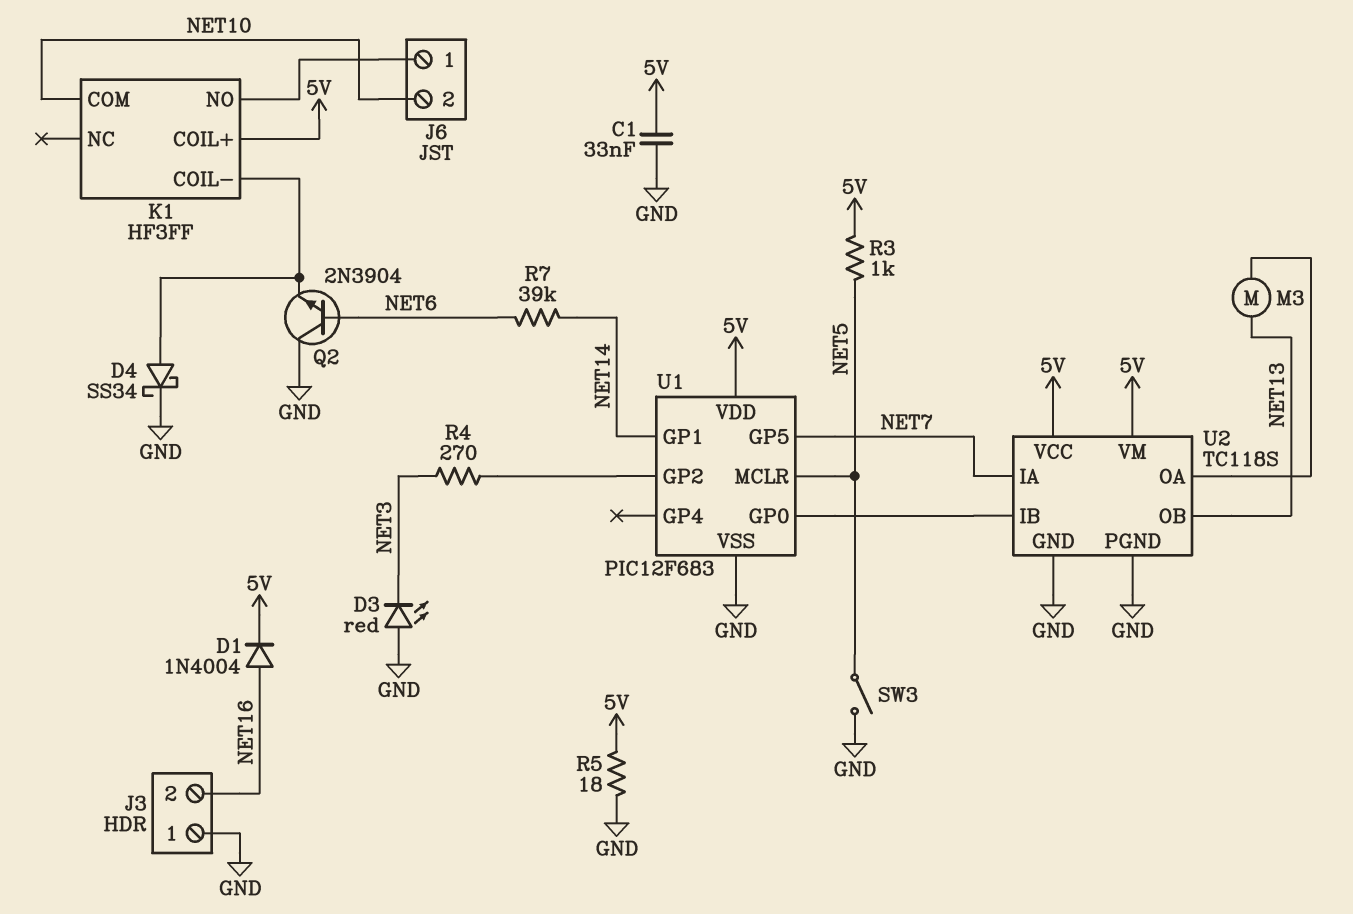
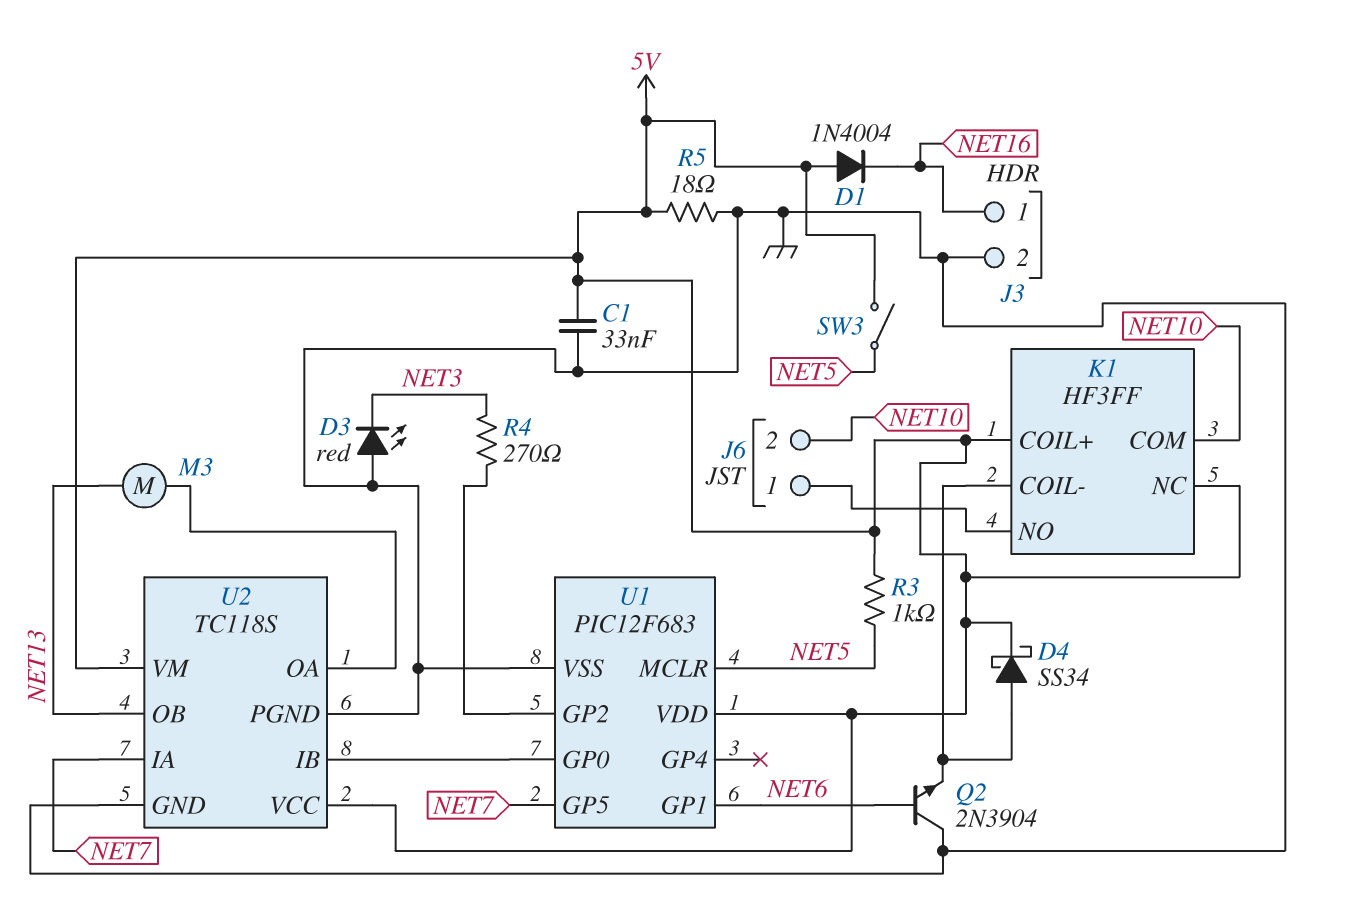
D1: diode 1N4004 (A NET16, K 5V) -> diode 1N4004 (A 5V, K NET16)
D4: schottky SS34 (A K1/COIL-, K GND) -> schottky SS34 (A K1/COIL-, K 5V)
J3 pin 1: GND -> NET16
J3 pin 2: NET16 -> GND
K1 pin NC: none -> 5V
R7: 39k (NET6, NET14) -> none
SW3: switch (GND, NET5) -> switch (5V, NET5)
U1 pin GP1: NET14 -> NET6

